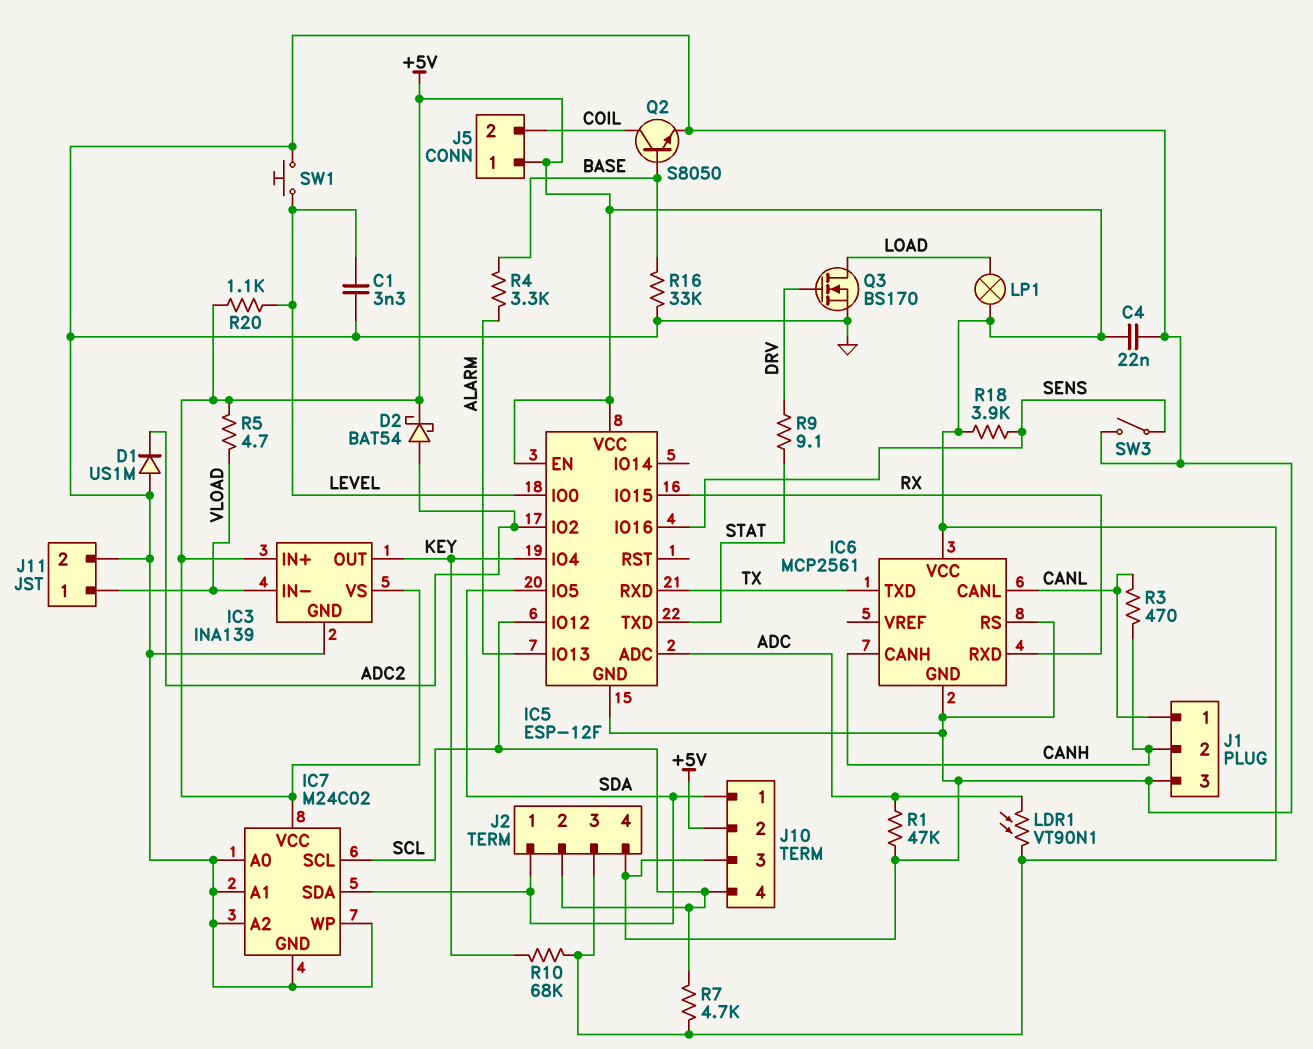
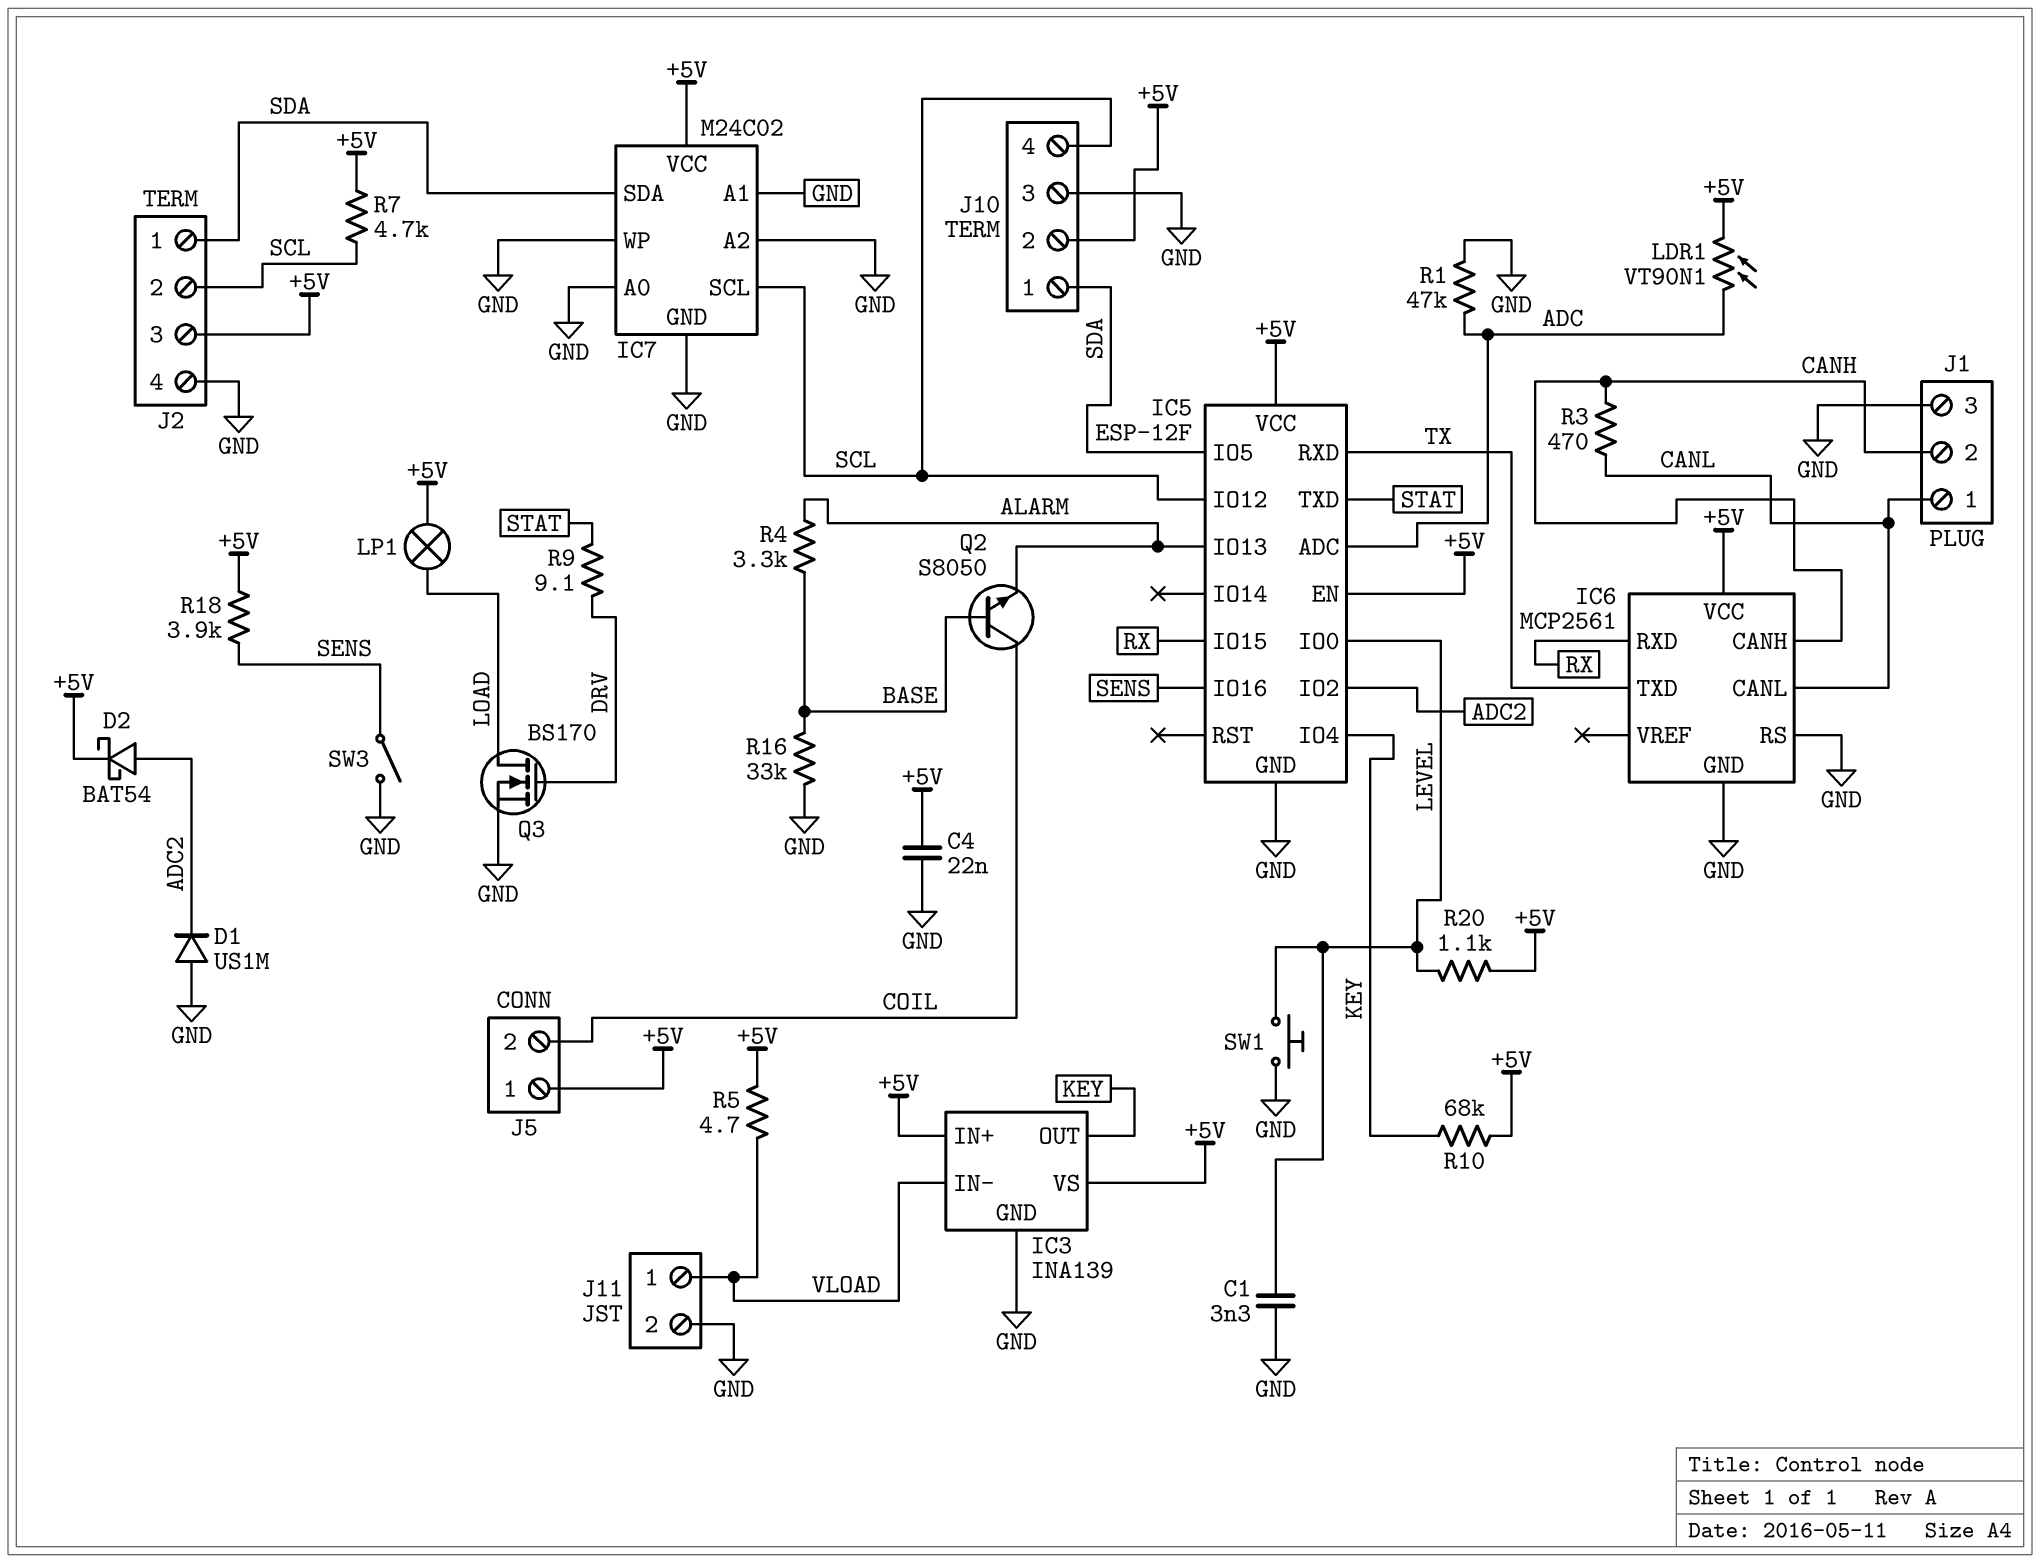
Q2: NPN S8050 (B BASE, C COIL, E GND) -> NPN S8050 (B BASE, C COIL, E ALARM)

